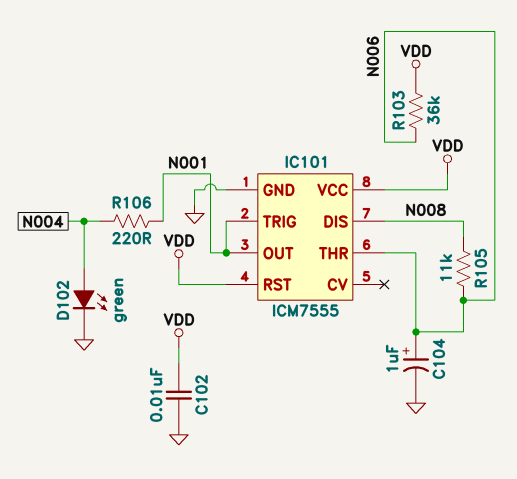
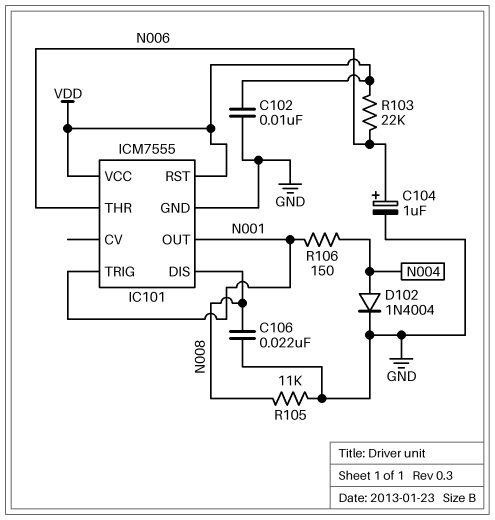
C106: none -> 22nF (GND, N008)
D102: LED green (A N004, K GND) -> diode 1N4004 (A N004, K GND)
R103: 36k (N006, VDD) -> 22k (N006, VDD)
R105: 11k (N006, N008) -> 11k (GND, N008)
R106: 220 (N001, N004) -> 150 (N001, N004)

